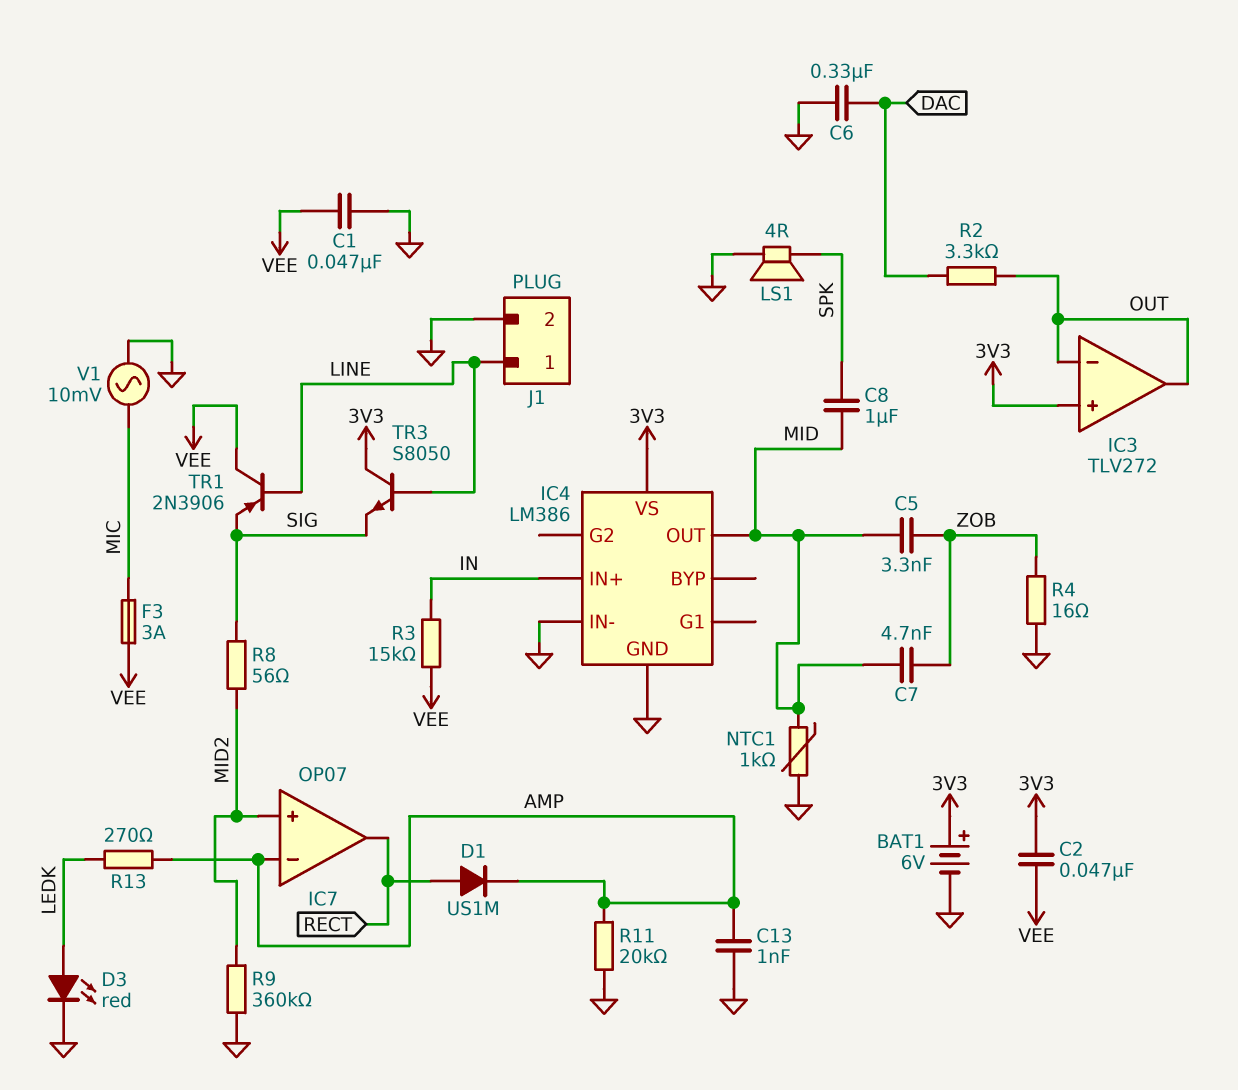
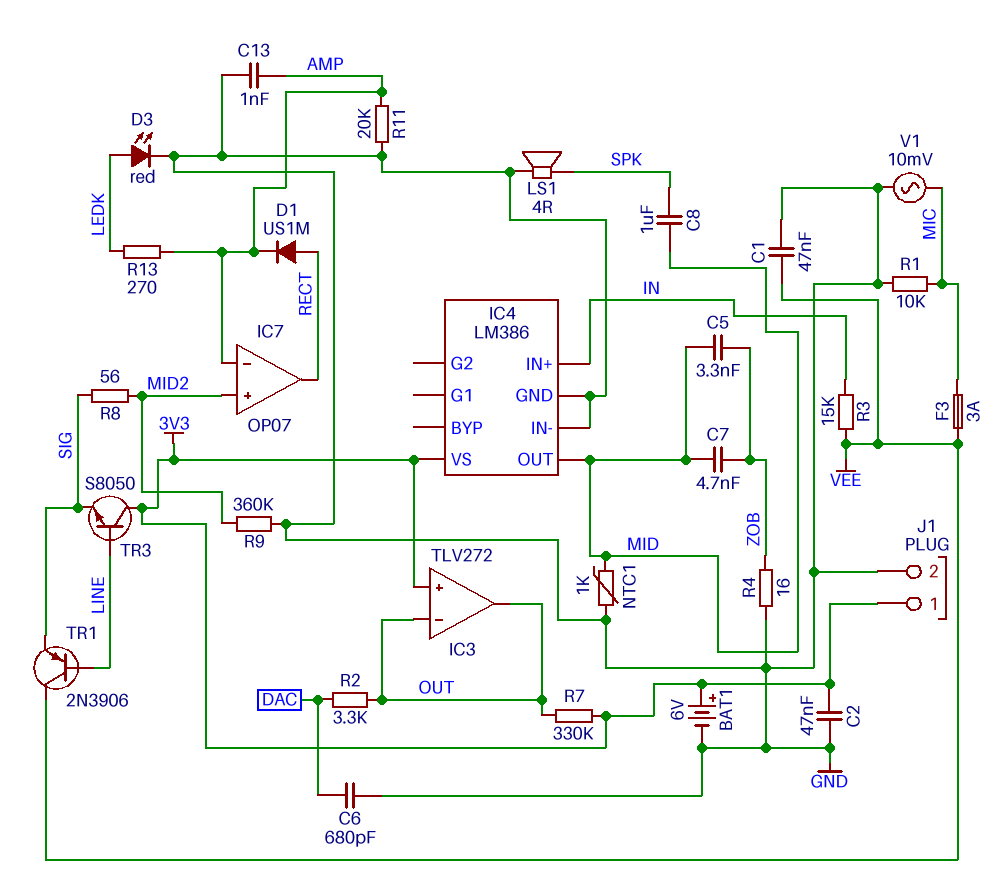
C2: 47nF (3V3, VEE) -> 47nF (3V3, GND)
C6: 330nF (DAC, GND) -> 680pF (DAC, GND)
J1 pin 1: LINE -> 3V3
R1: none -> 10k (GND, MIC)
R7: none -> 330k (3V3, OUT)

